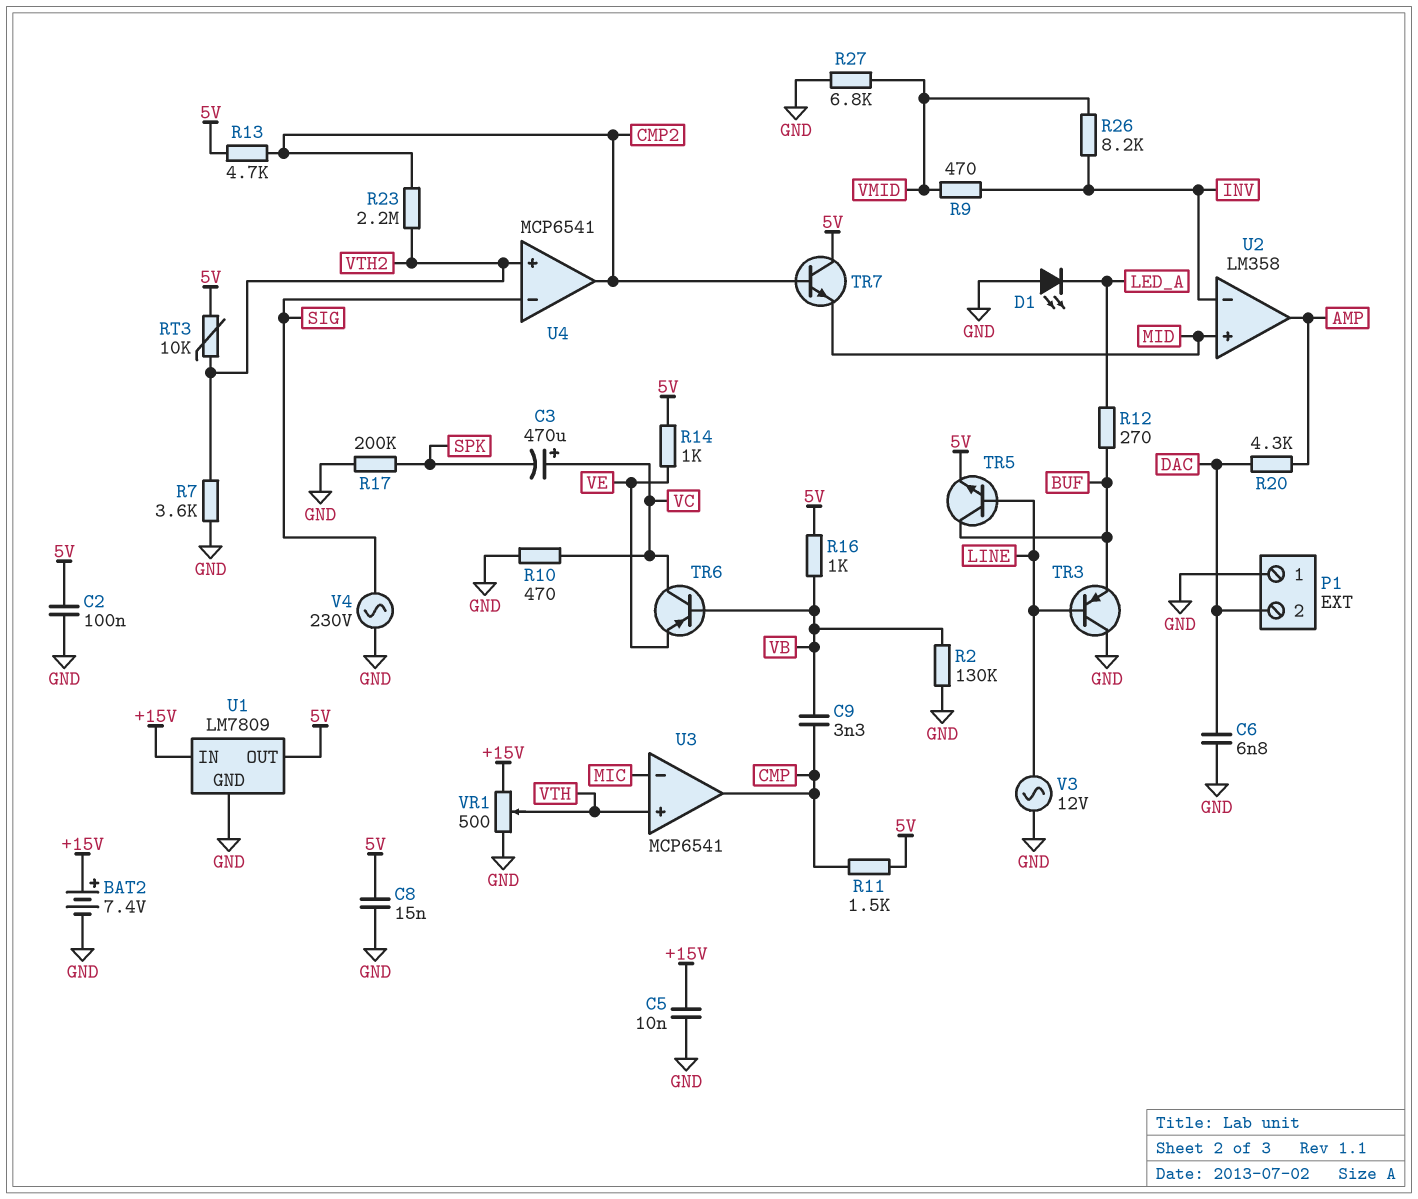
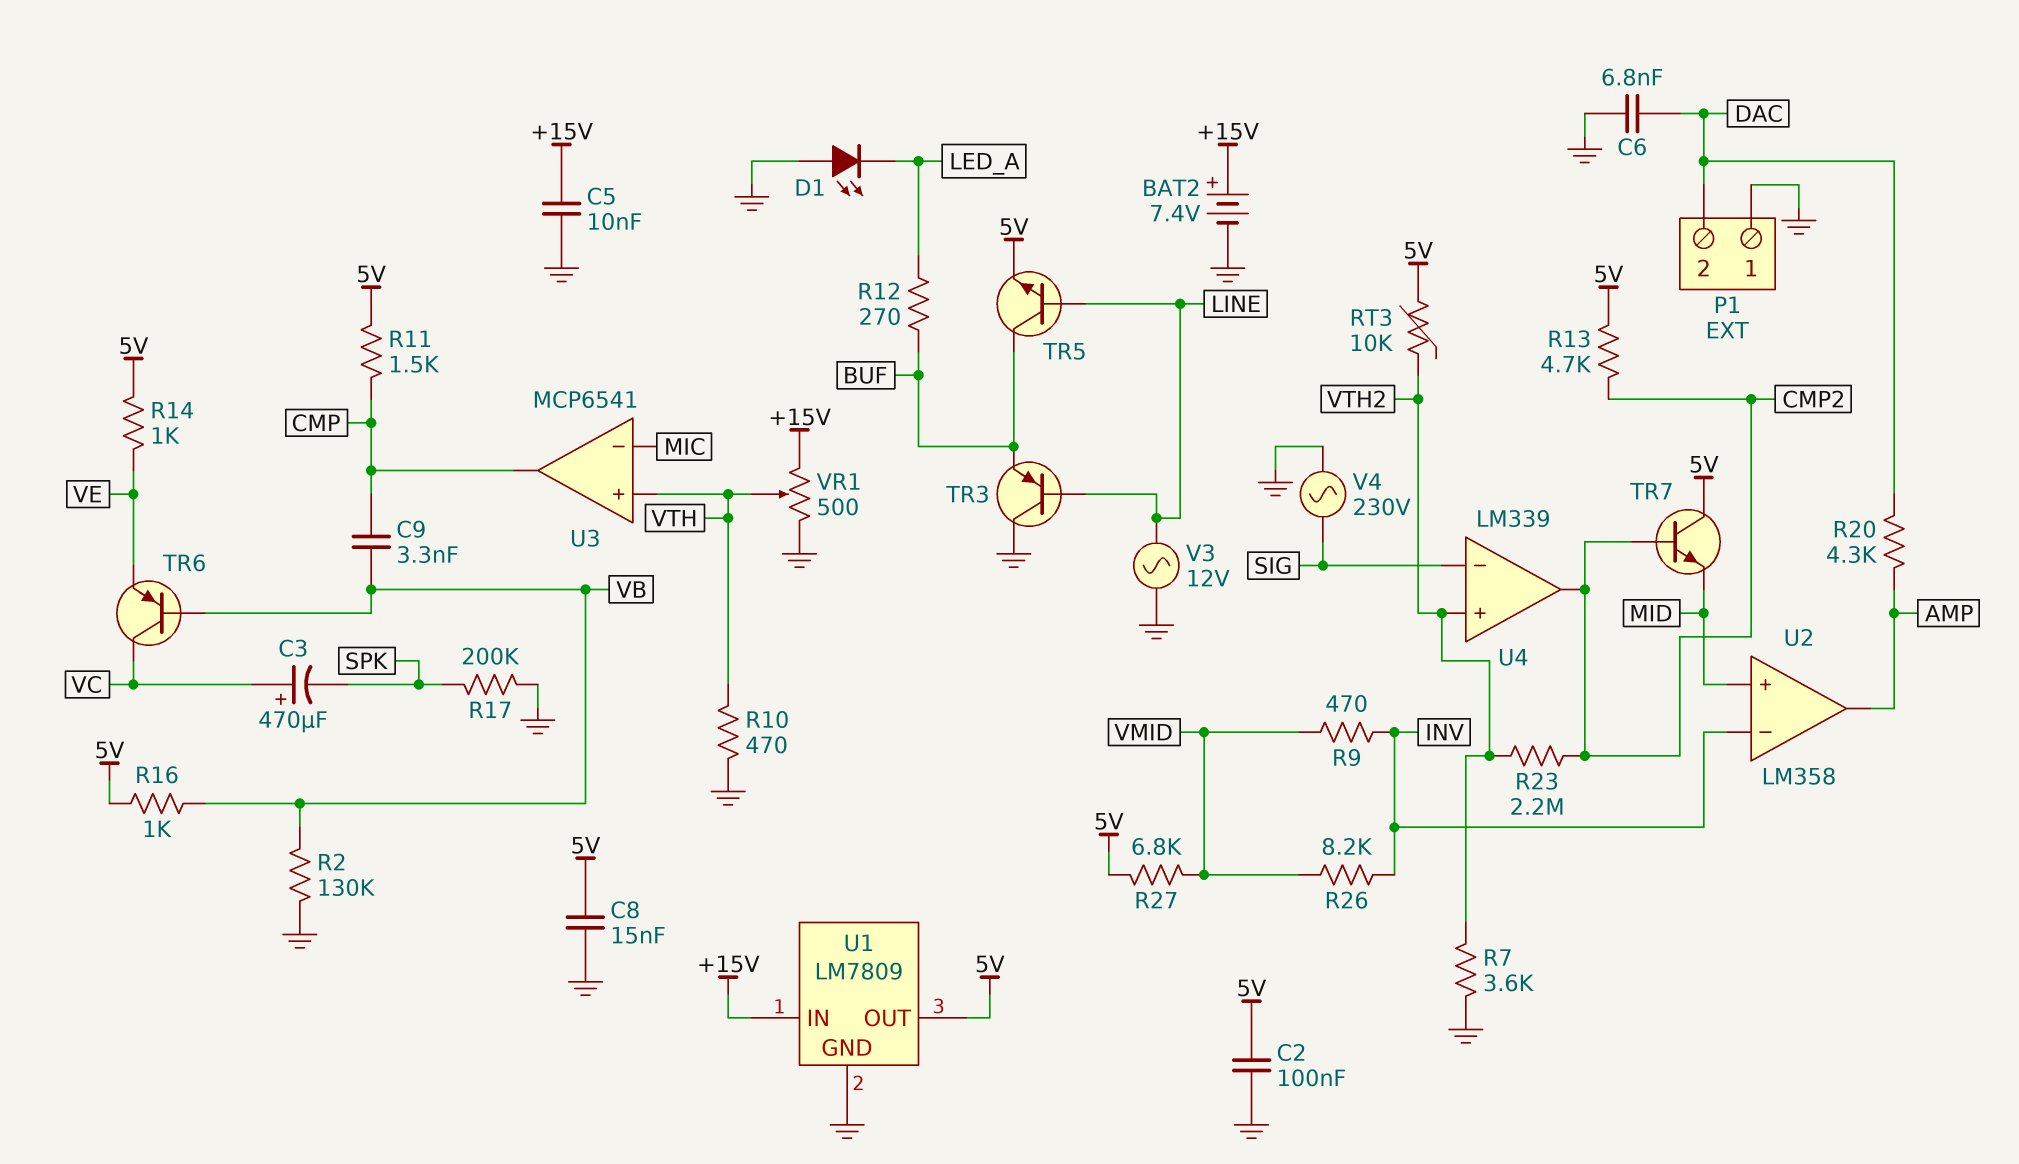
R10: 470 (GND, VC) -> 470 (GND, VTH)
R27: 6.8k (GND, VMID) -> 6.8k (5V, VMID)
U4: MCP6541 -> LM339

